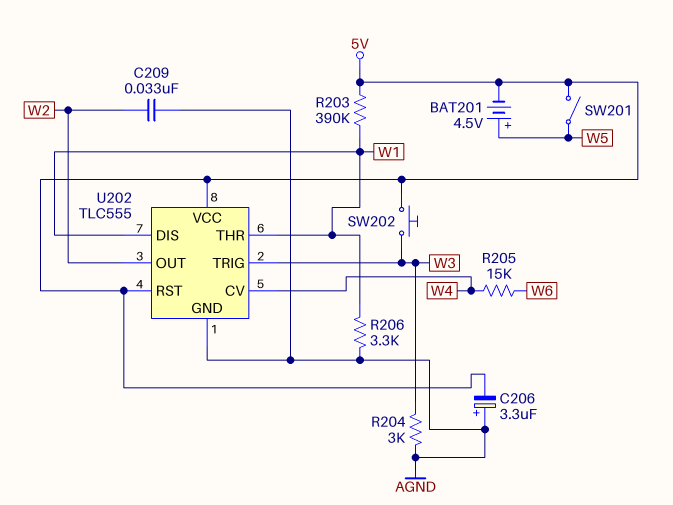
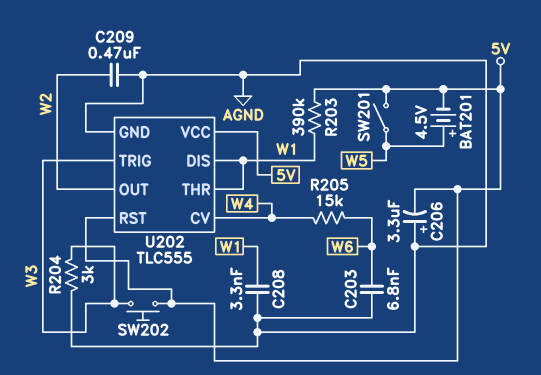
C203: none -> 6.8nF (AGND, W6)
C208: none -> 3.3nF (AGND, W1)
C209: 33nF (AGND, W2) -> 470nF (AGND, W2)
R206: 3.3k (AGND, W1) -> none

